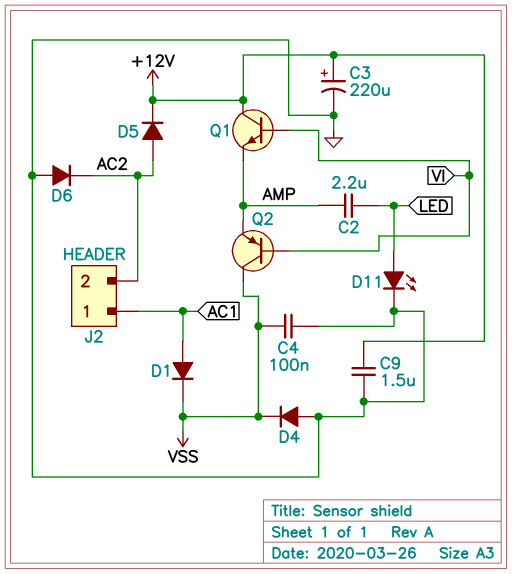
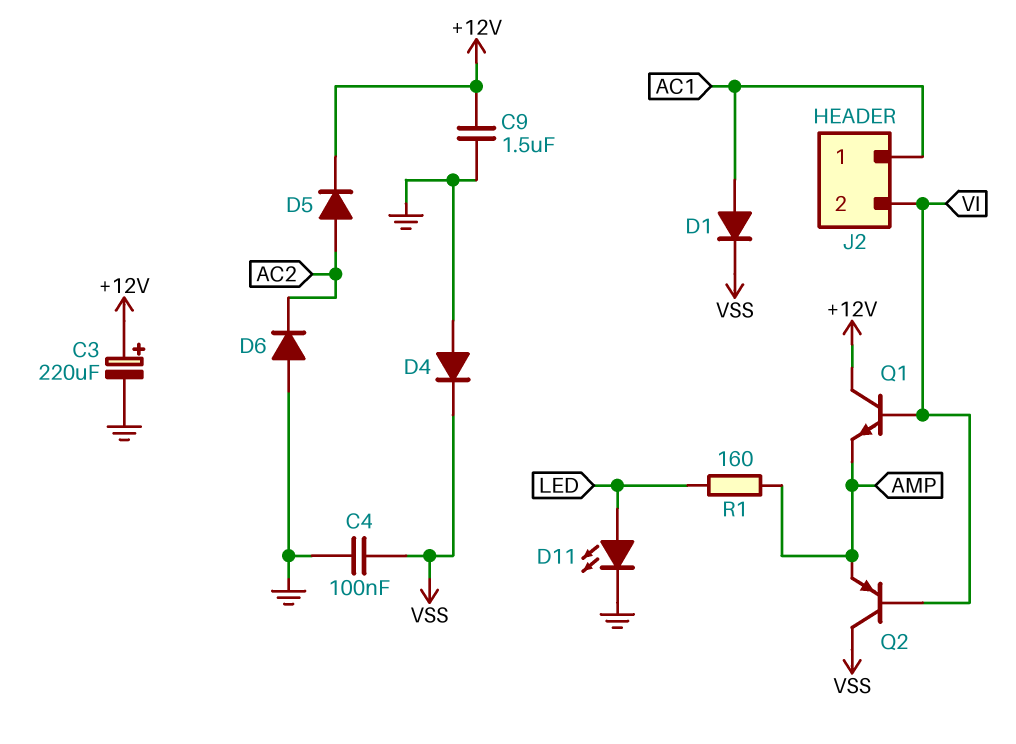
C2: 2.2uF (AMP, LED) -> none
J2 pin 2: AC2 -> VI
R1: none -> 160 (AMP, LED)

